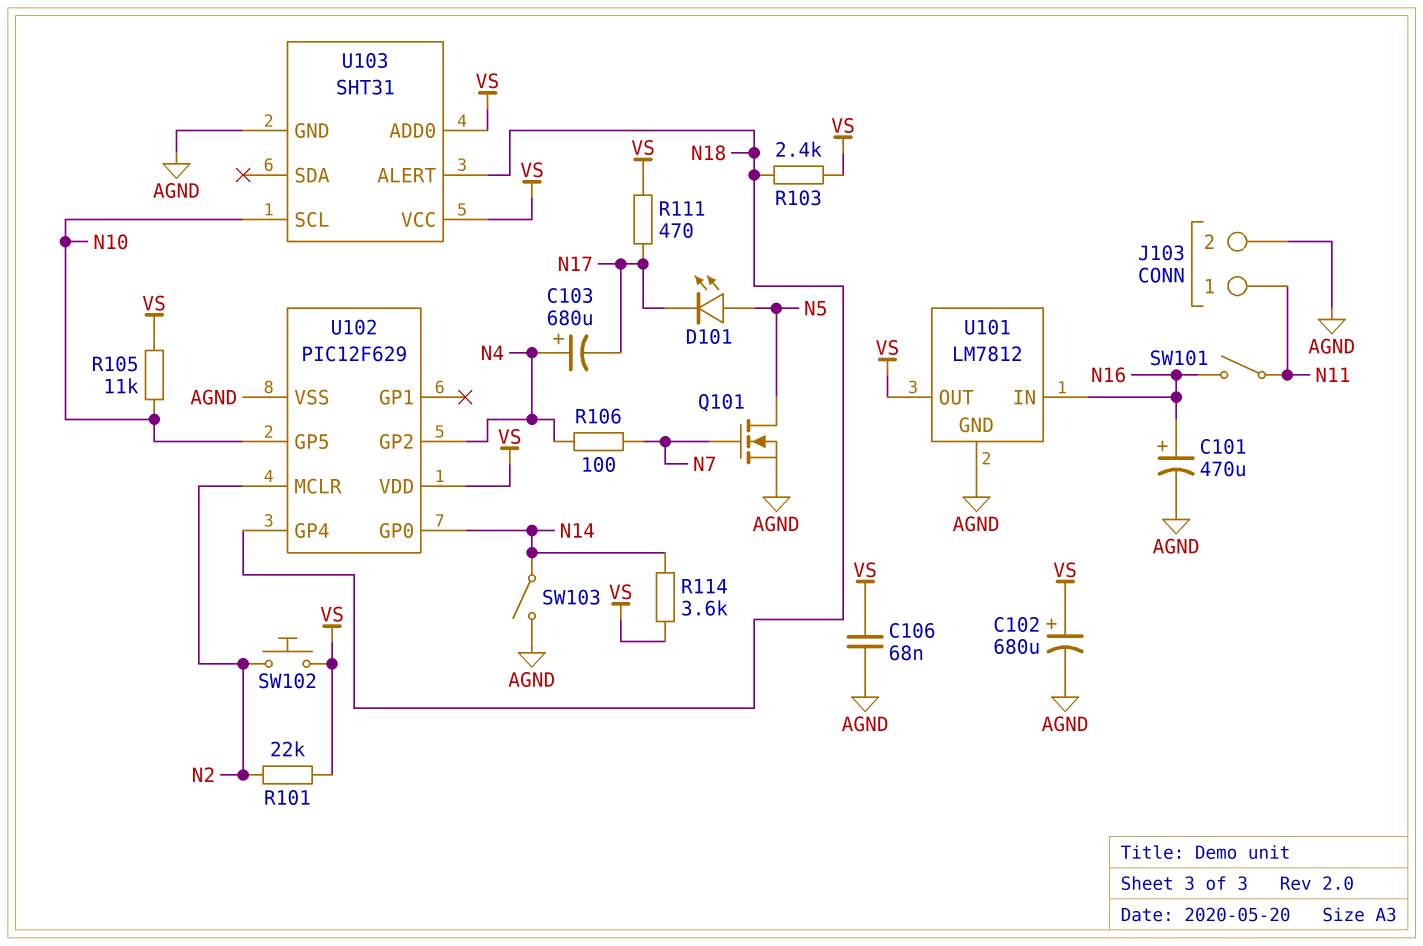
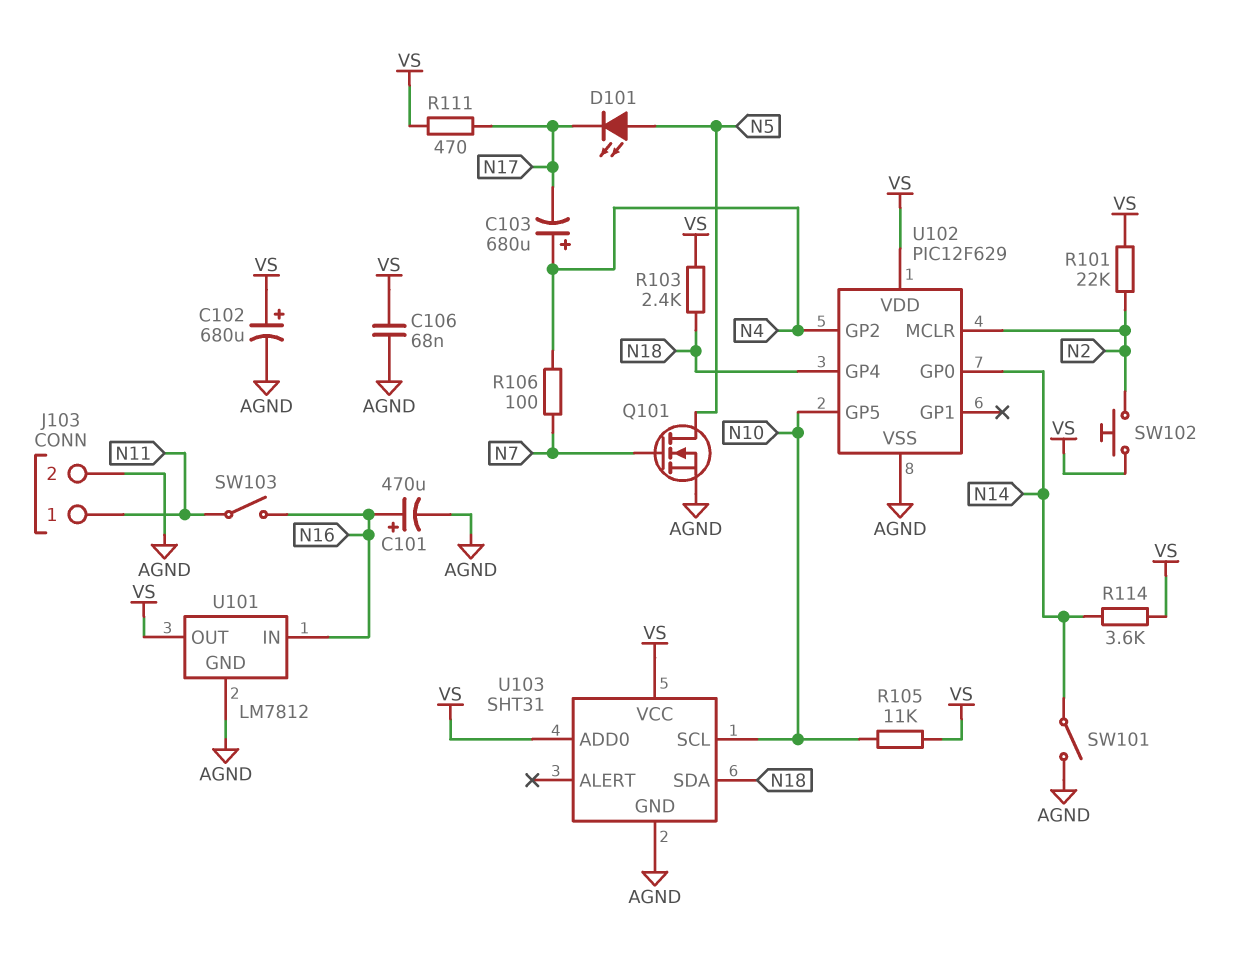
SW101: switch (N11, N16) -> switch (AGND, N14)
SW103: switch (AGND, N14) -> switch (N11, N16)
U103 pin ALERT: N18 -> none
U103 pin SDA: none -> N18

